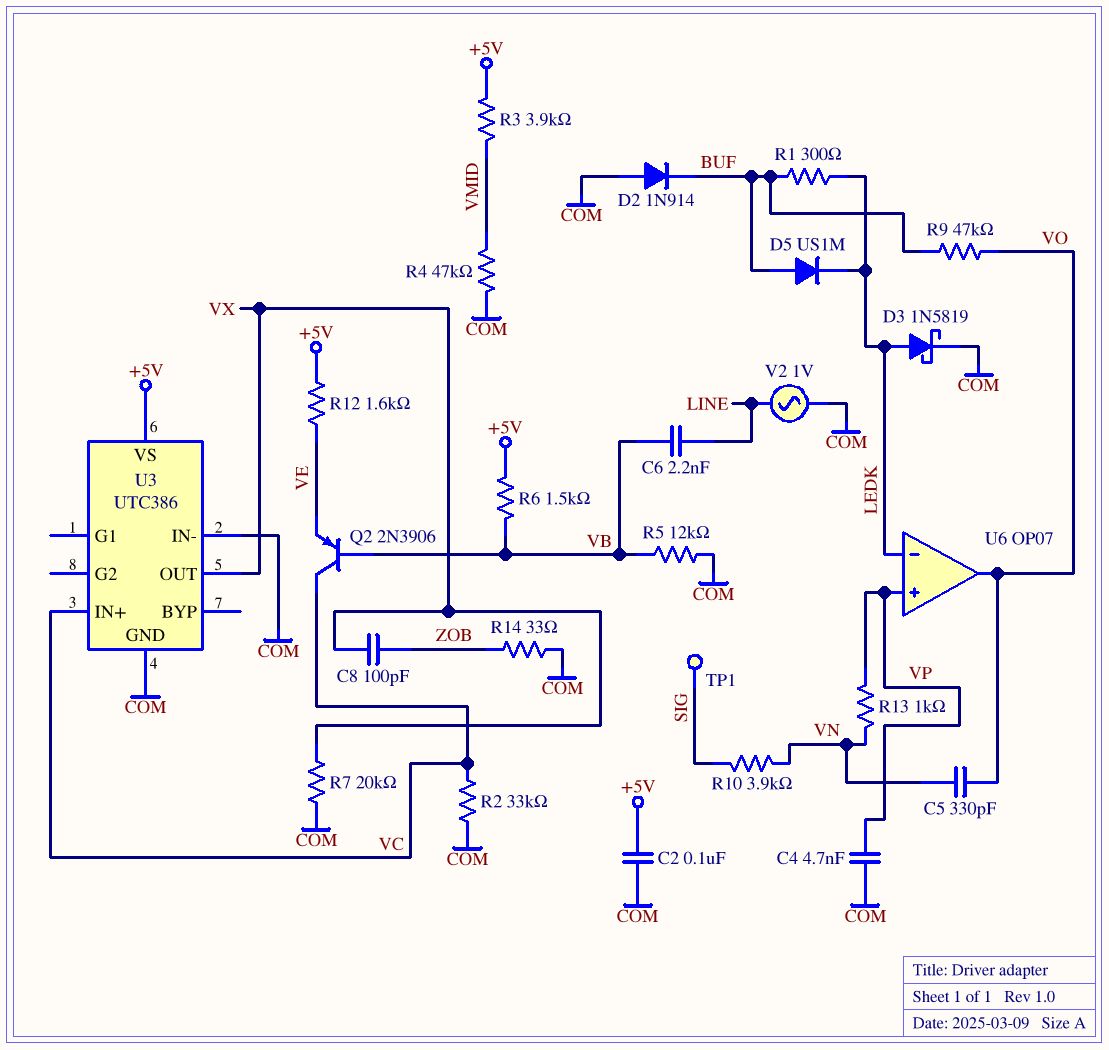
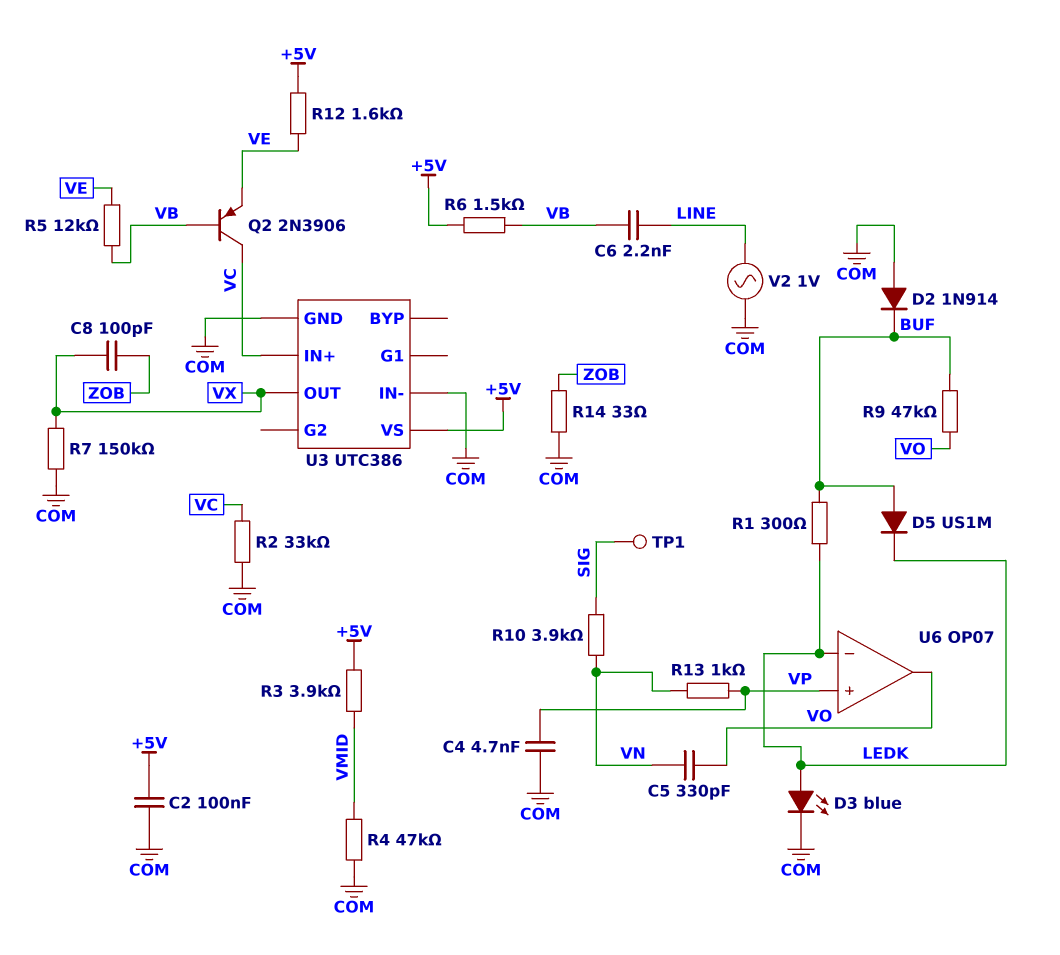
D3: schottky 1N5819 (A LEDK, K COM) -> LED blue (A LEDK, K COM)
R5: 12k (COM, VB) -> 12k (VB, VE)
R7: 20k (COM, VX) -> 150k (COM, VX)

